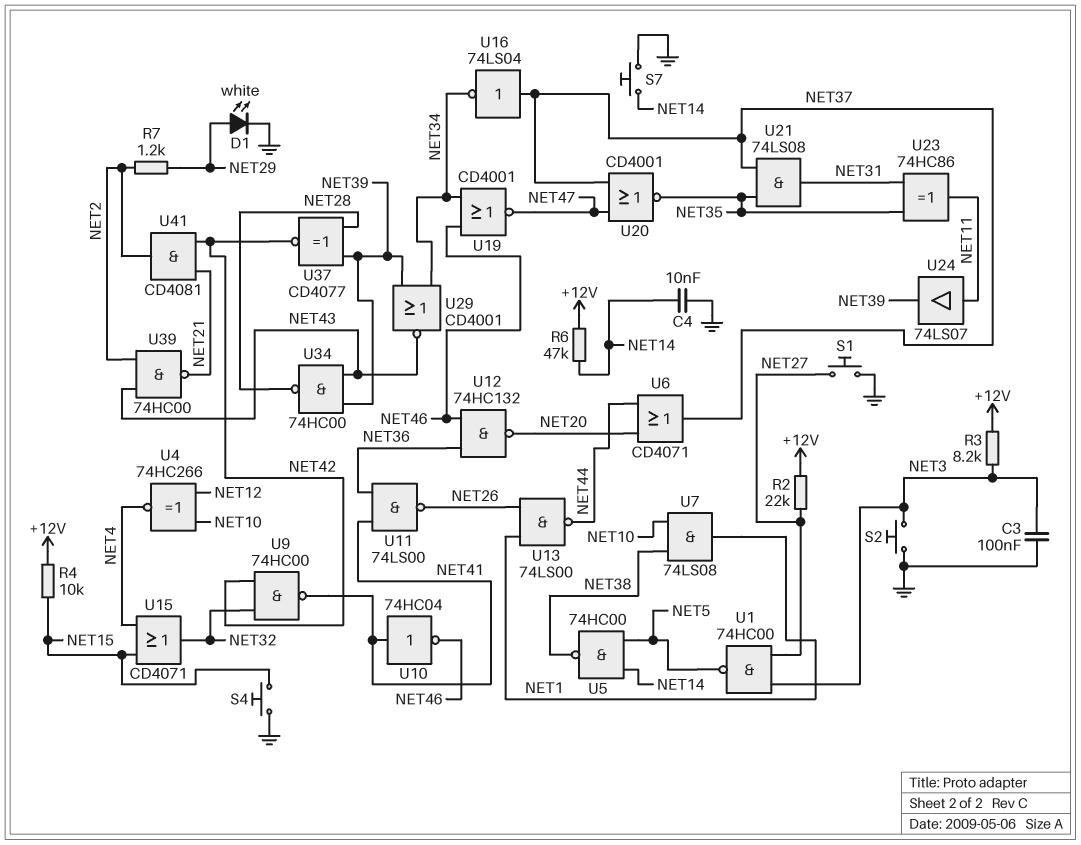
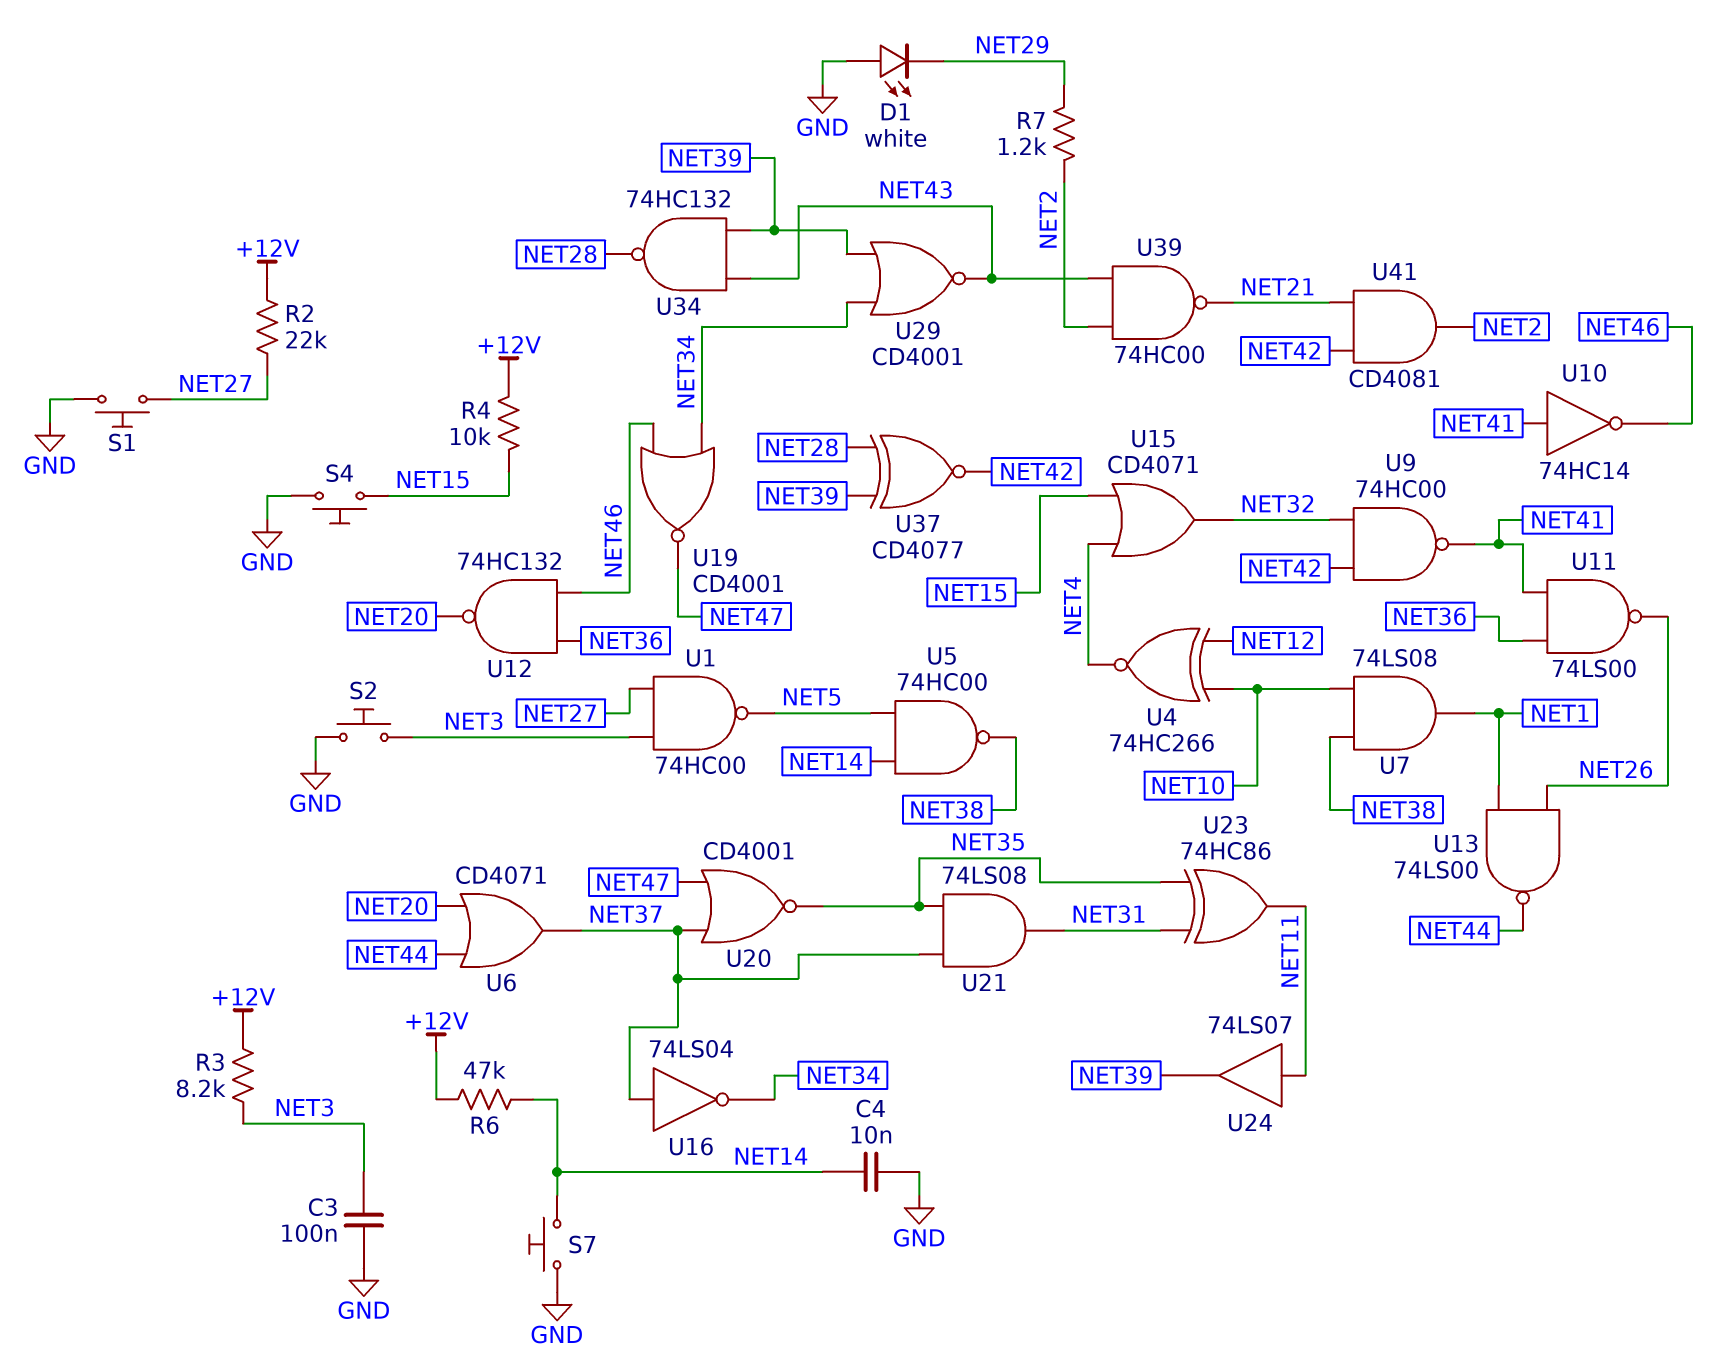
D1: LED white (A NET29, K GND) -> LED white (A GND, K NET29)
U10: NOT 74HC04 (in NET41, out NET46) -> NOT 74HC14 (in NET41, out NET46)
U34: NAND 74HC00 (in NET39, in NET43, out NET28) -> NAND 74HC132 (in NET39, in NET43, out NET28)

